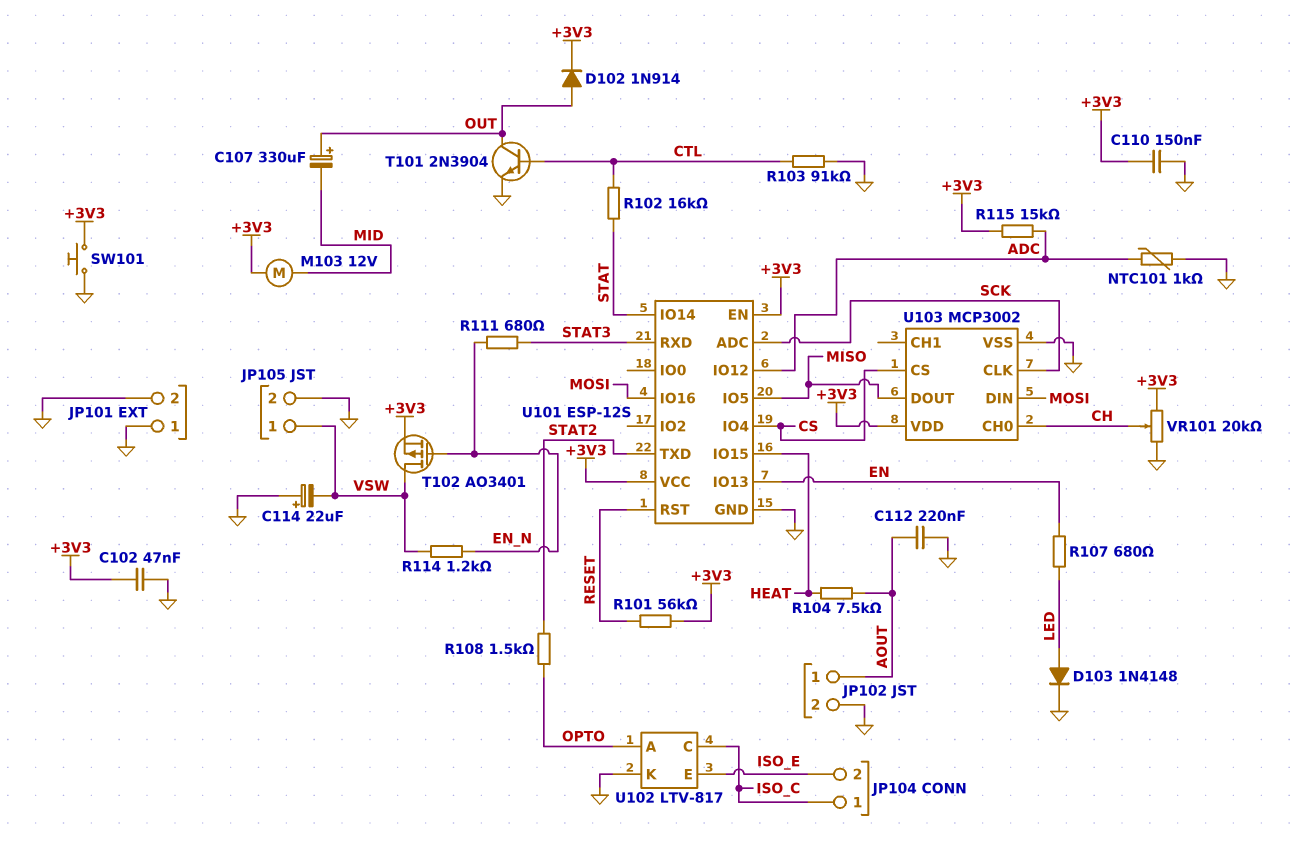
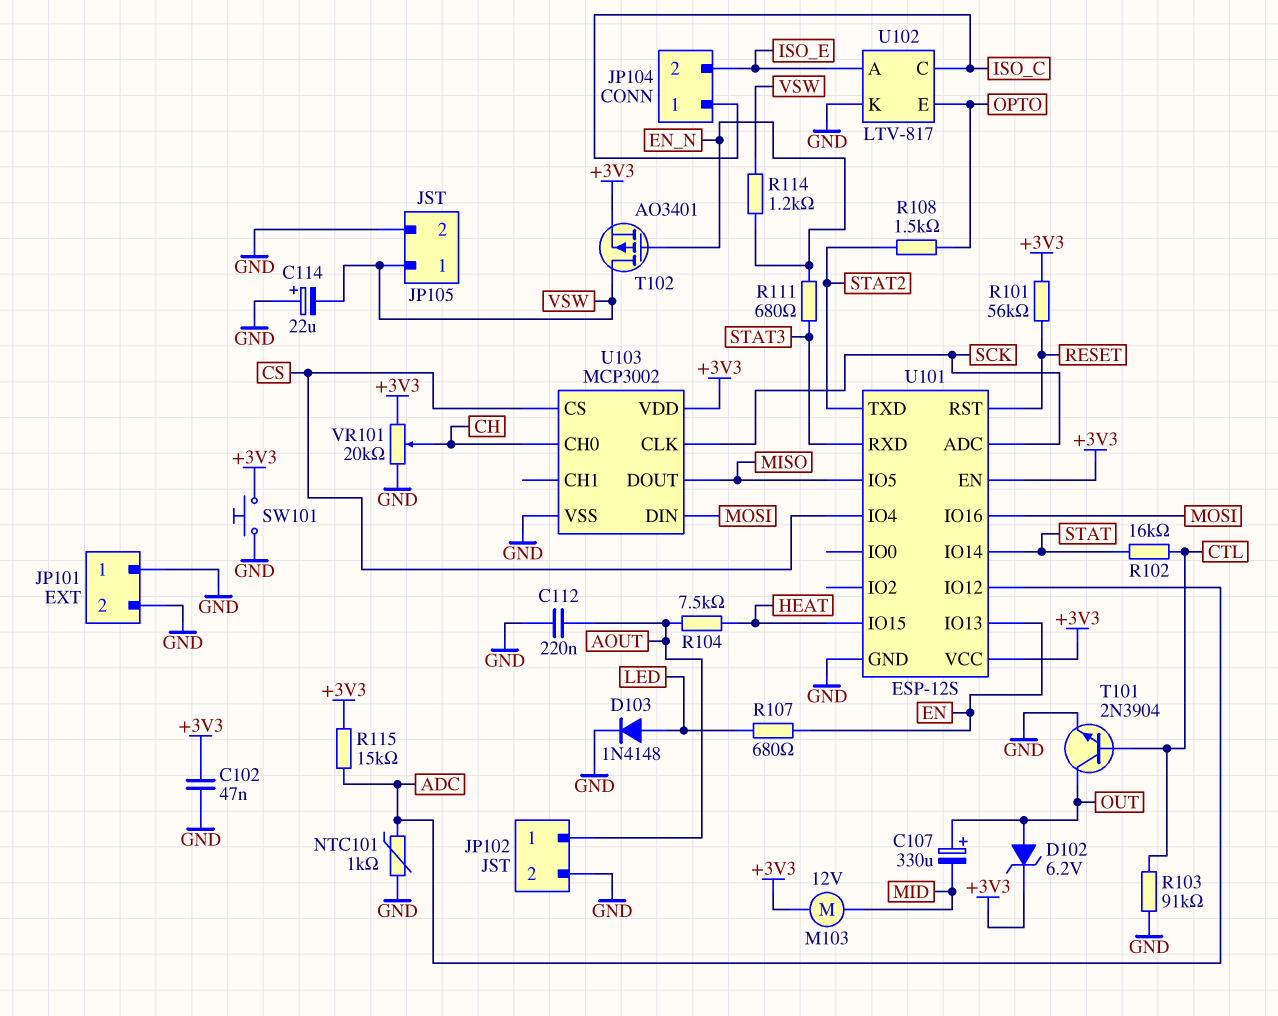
C110: 150nF (+3V3, GND) -> none
D102: diode 1N914 (A OUT, K +3V3) -> zener 6.2V (A OUT, K +3V3)
U102 pin A: OPTO -> ISO_E
U102 pin E: ISO_E -> OPTO

